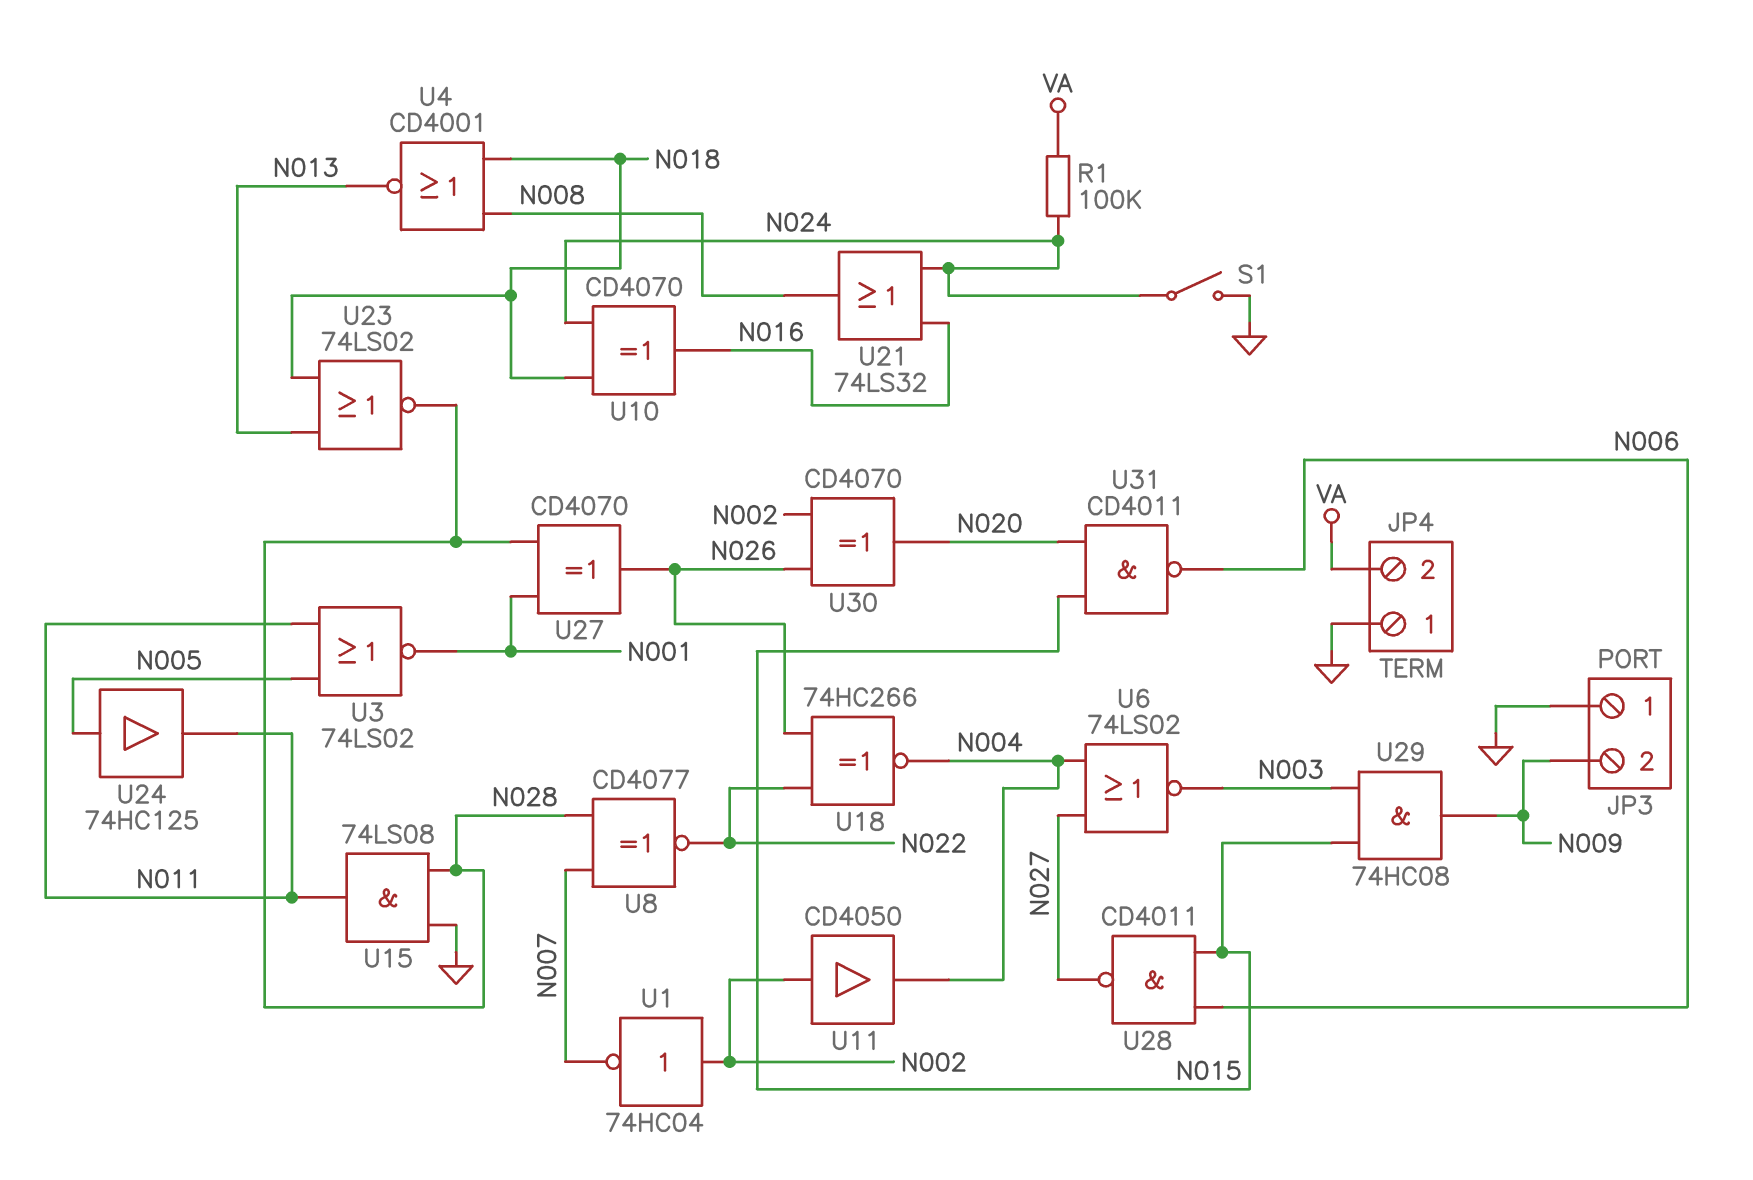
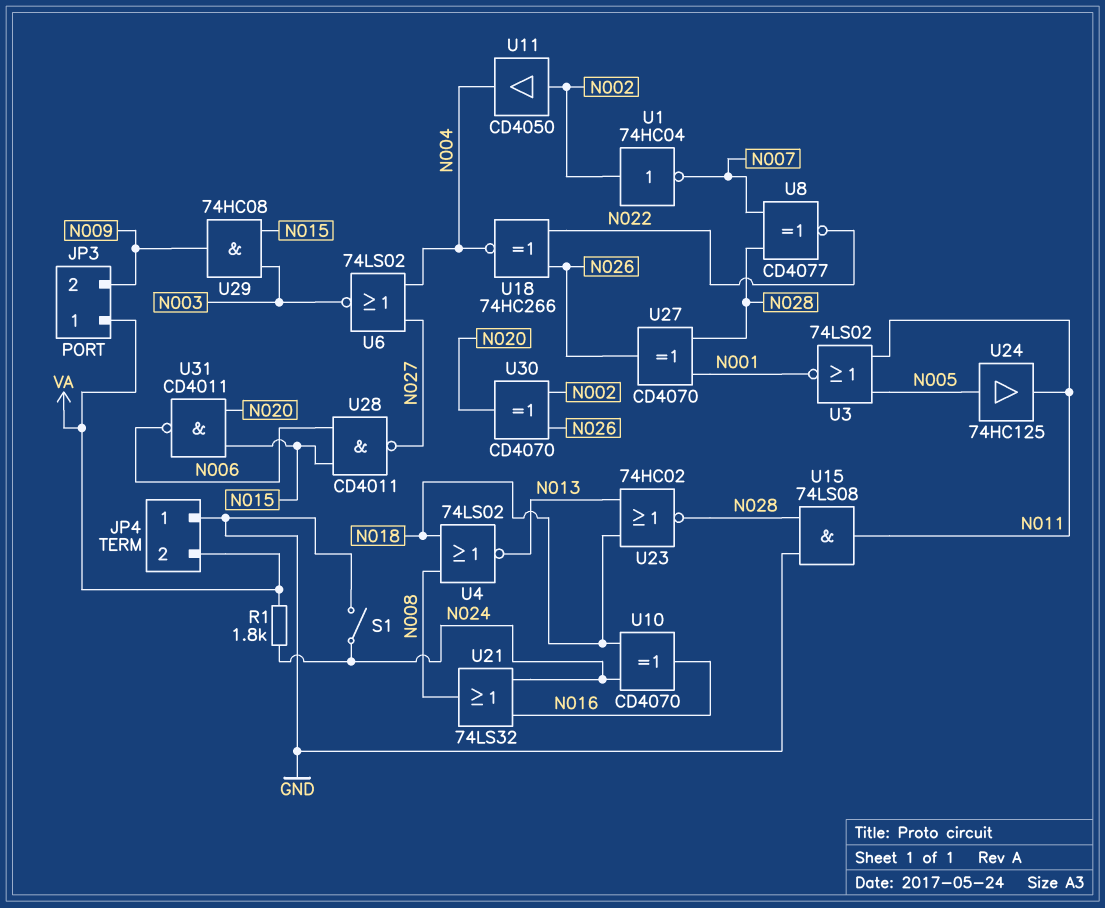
JP3 pin 1: GND -> VA
R1: 100k (N024, VA) -> 1.8k (N024, VA)
U4: NOR CD4001 (in N008, in N018, out N013) -> NOR 74LS02 (in N008, in N018, out N013)
U23: NOR 74LS02 (in N013, in N018, out N028) -> NOR 74HC02 (in N013, in N018, out N028)

